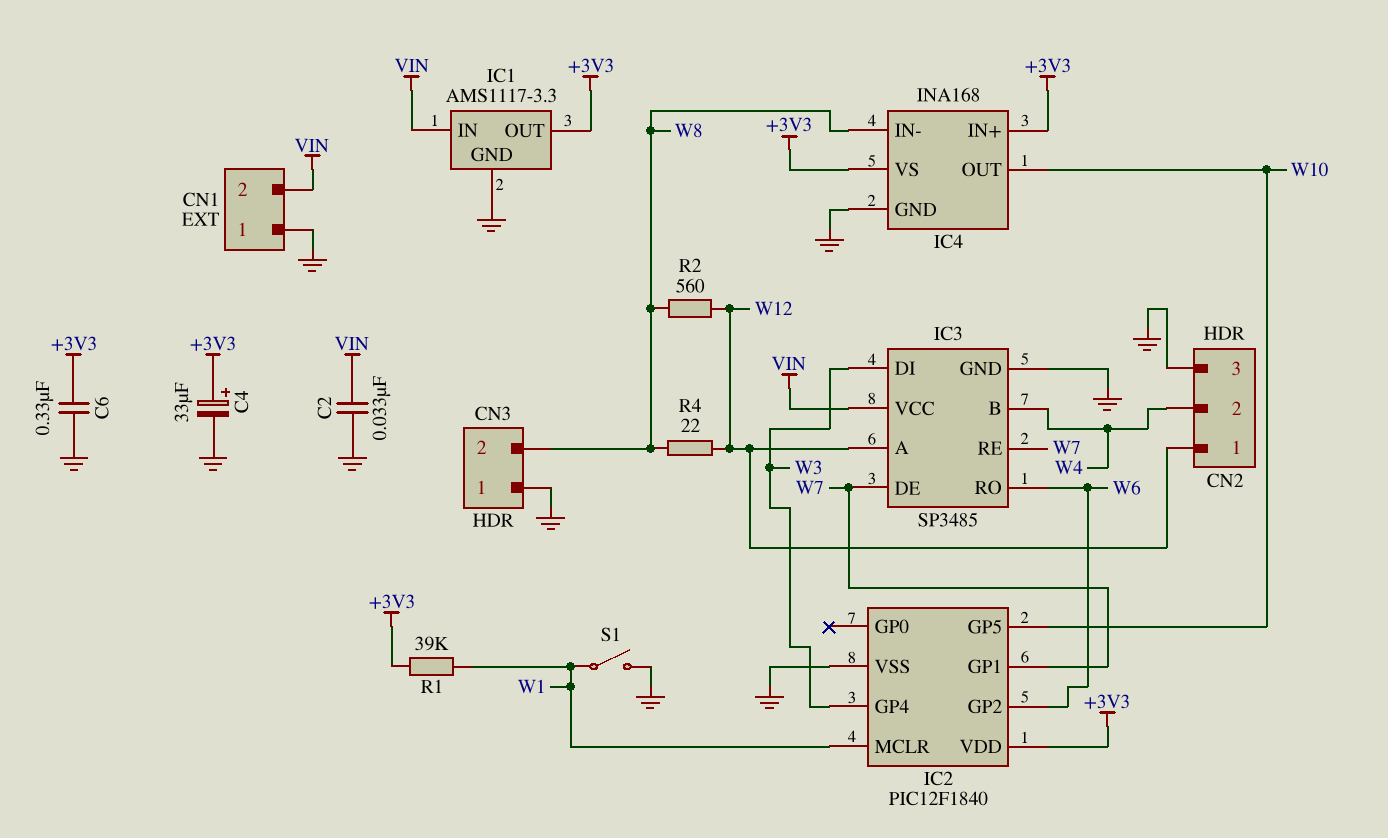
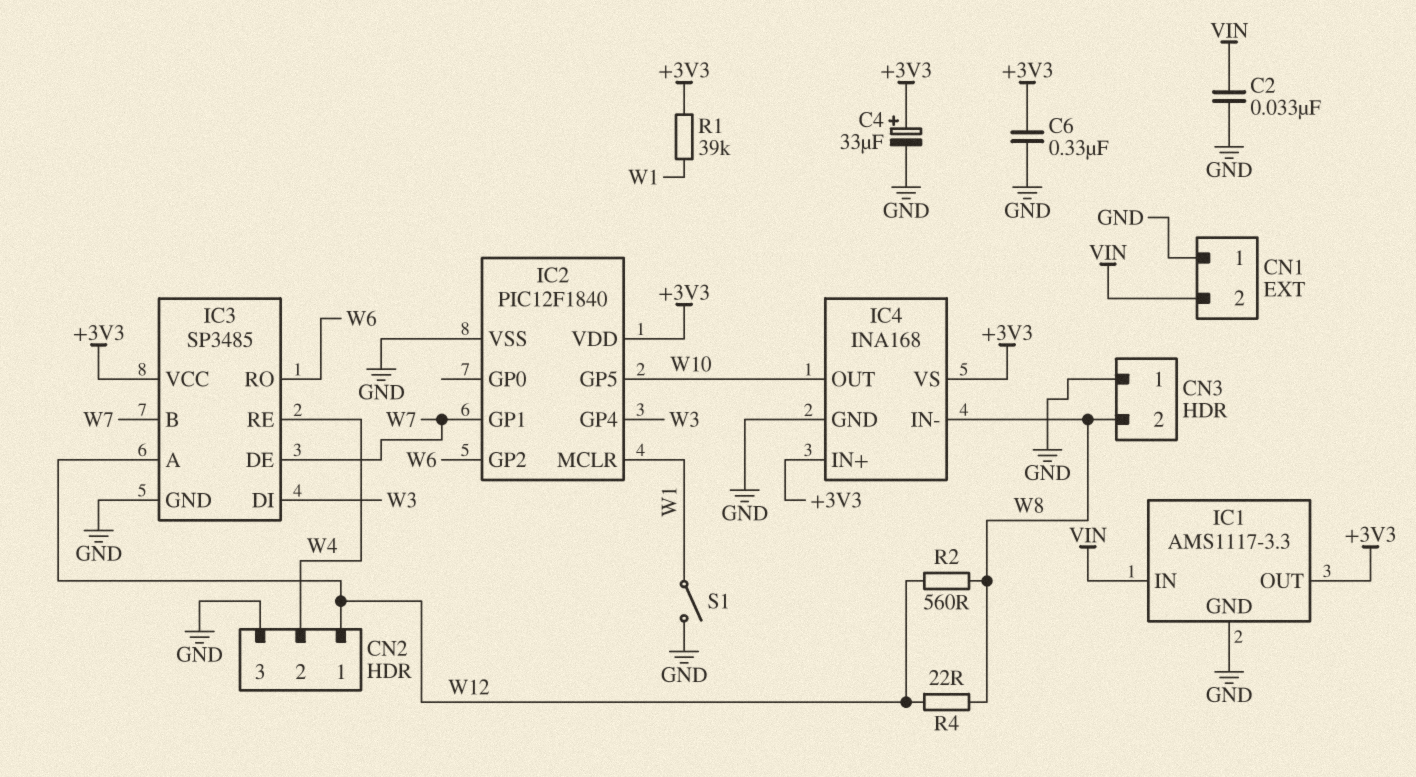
IC3 pin B: W4 -> W7
IC3 pin RE: W7 -> W4
IC3 pin VCC: VIN -> +3V3

